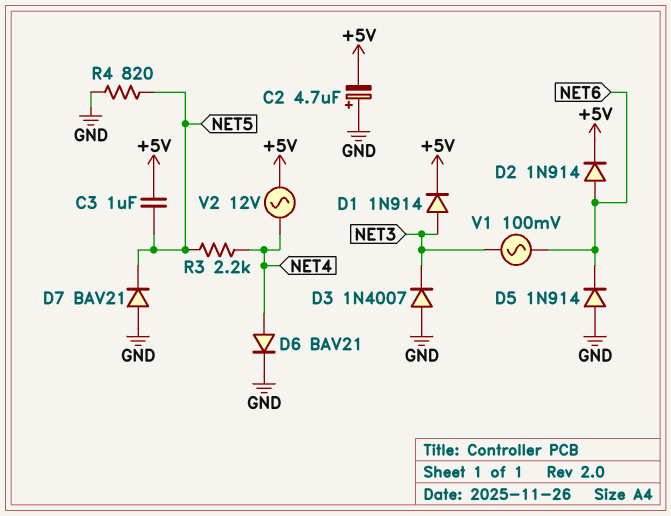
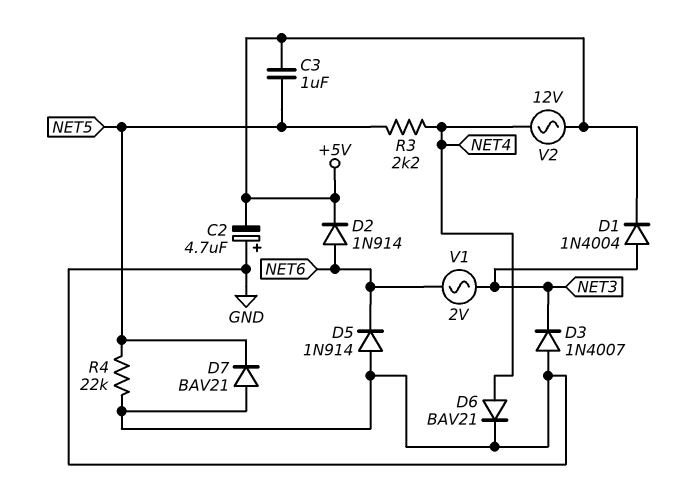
D1: diode 1N914 (A NET3, K +5V) -> diode 1N4004 (A NET3, K +5V)
R4: 820 (GND, NET5) -> 22k (GND, NET5)
V1: AC 100mV (NET3, NET6) -> AC 2V (NET3, NET6)

